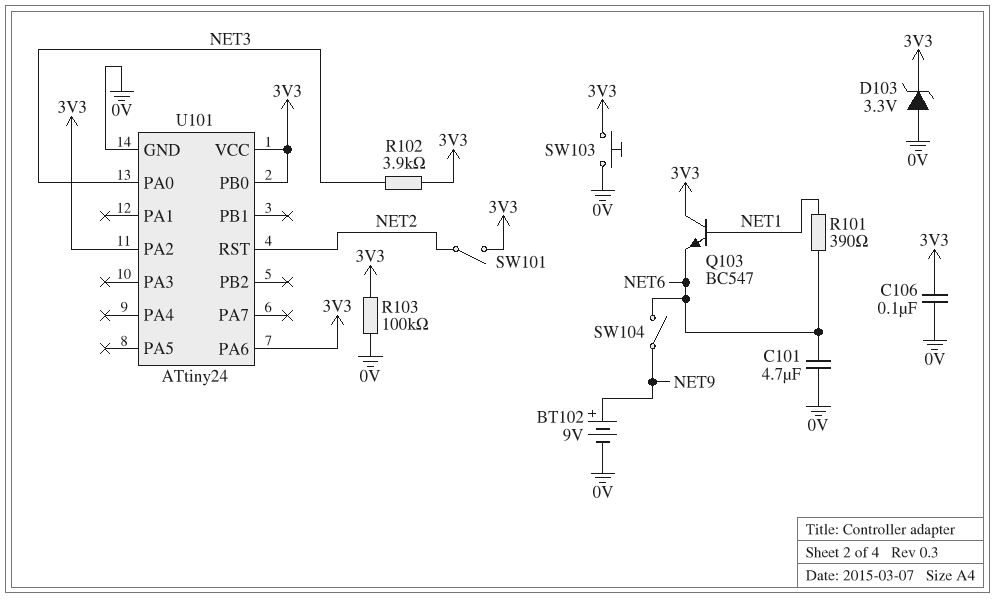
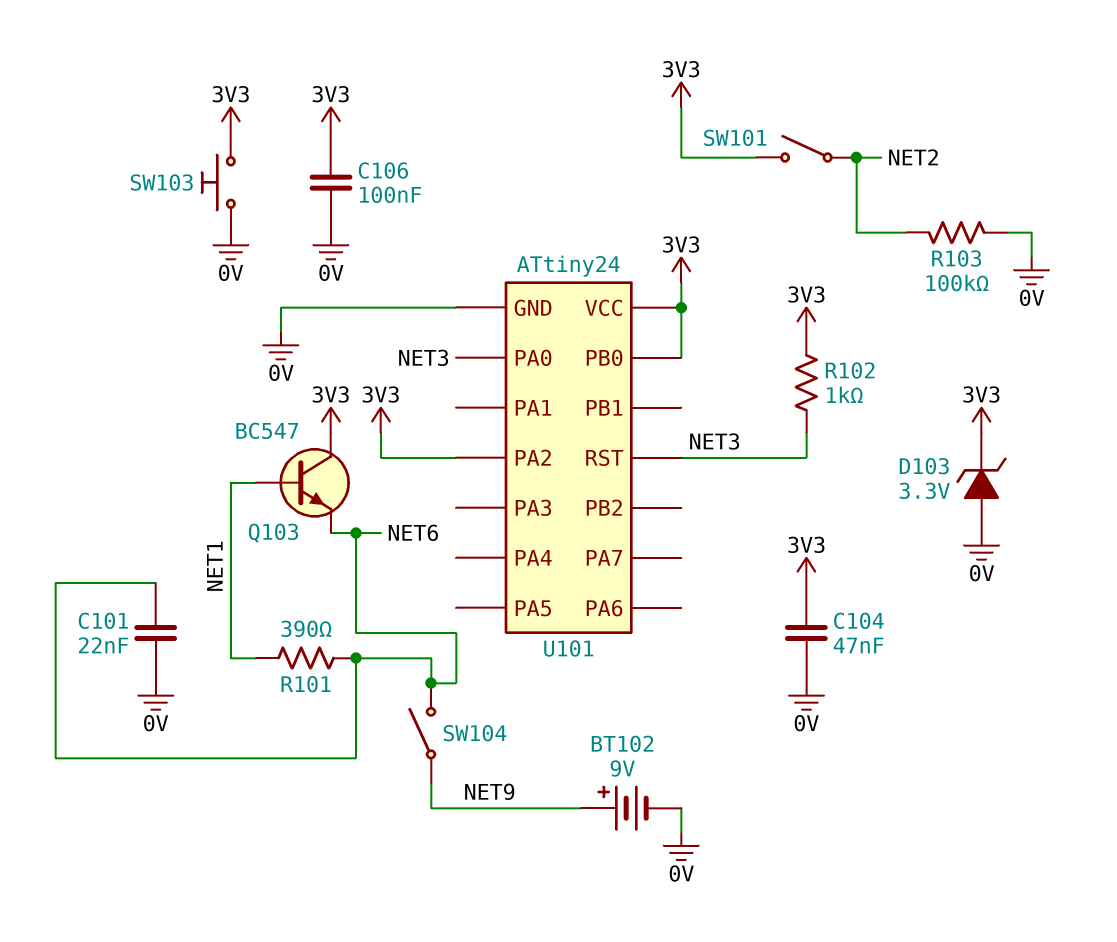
C101: 4.7uF (0V, NET6) -> 22nF (0V, NET6)
C104: none -> 47nF (0V, 3V3)
R102: 3.9k (3V3, NET3) -> 1k (3V3, NET3)
R103: 100k (0V, 3V3) -> 100k (0V, NET2)
U101 pin PA6: 3V3 -> none
U101 pin RST: NET2 -> NET3

